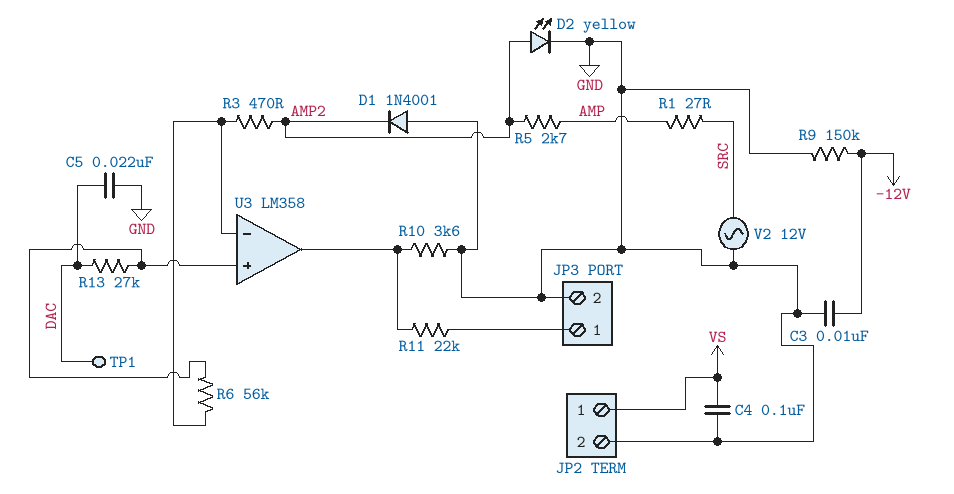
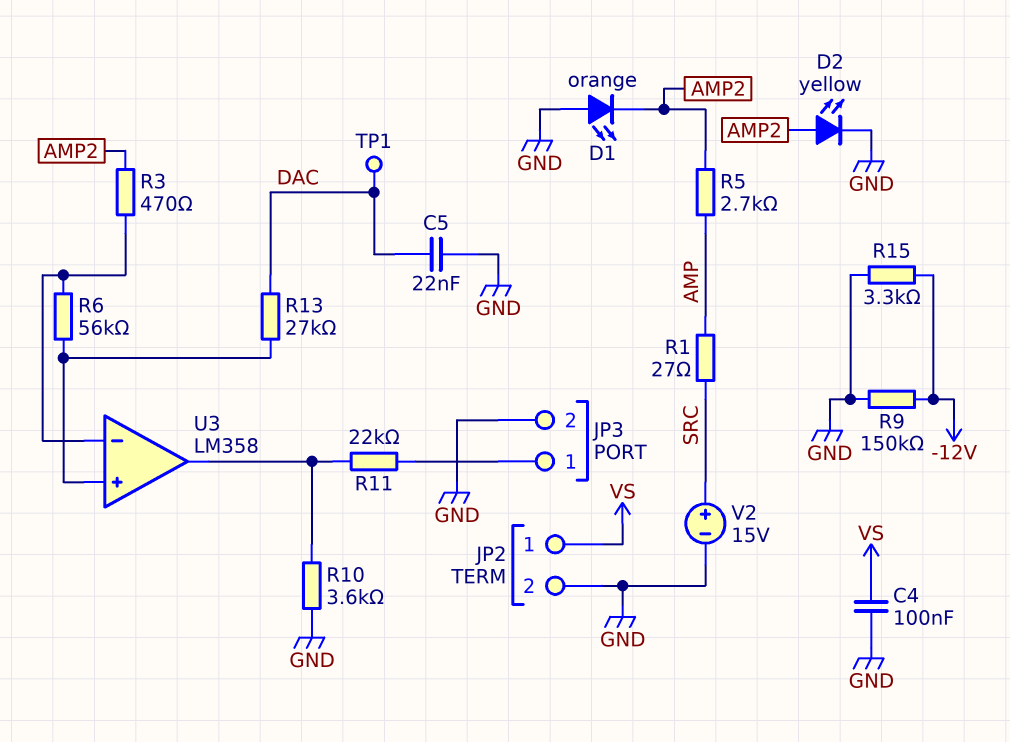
C3: 10nF (-12V, GND) -> none
D1: diode 1N4001 (A GND, K AMP2) -> LED orange (A GND, K AMP2)
R15: none -> 3.3k (-12V, GND)
V2: AC 12V (GND, SRC) -> 15V (plus SRC, minus GND)

